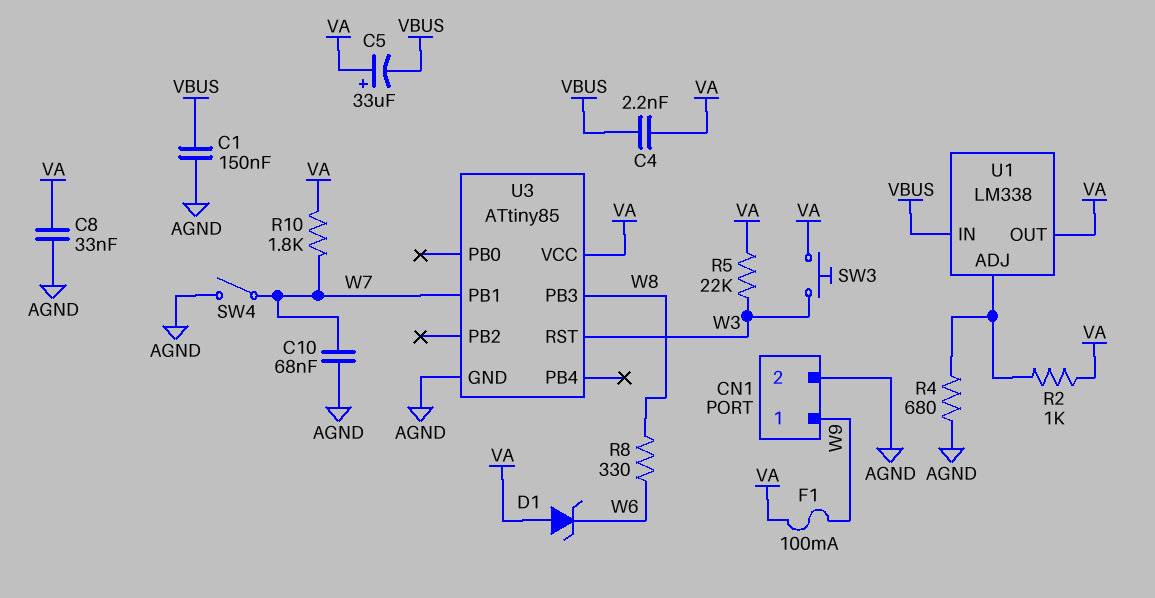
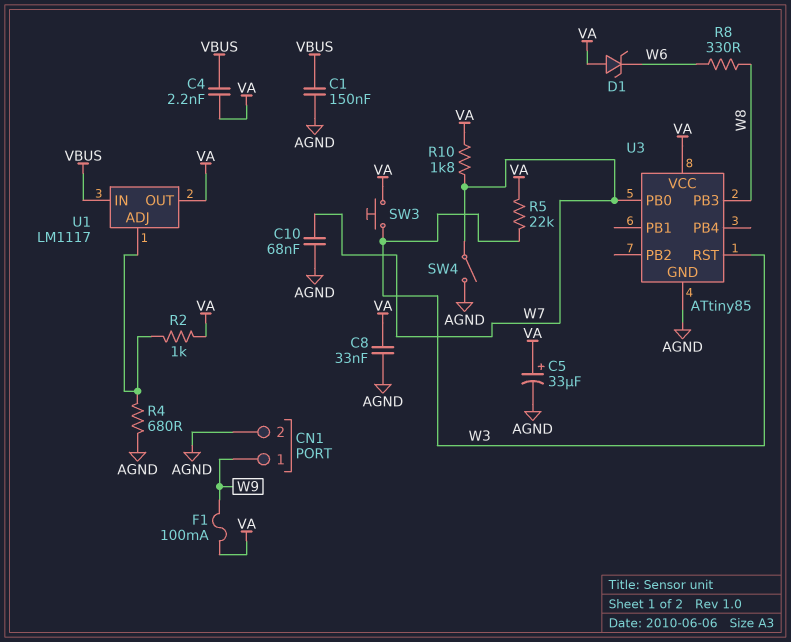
C5: 33uF (plus VA, minus VBUS) -> 33uF (plus VA, minus AGND)
U1: LM338 -> LM1117
U3 pin PB0: none -> W7
U3 pin PB1: W7 -> none

